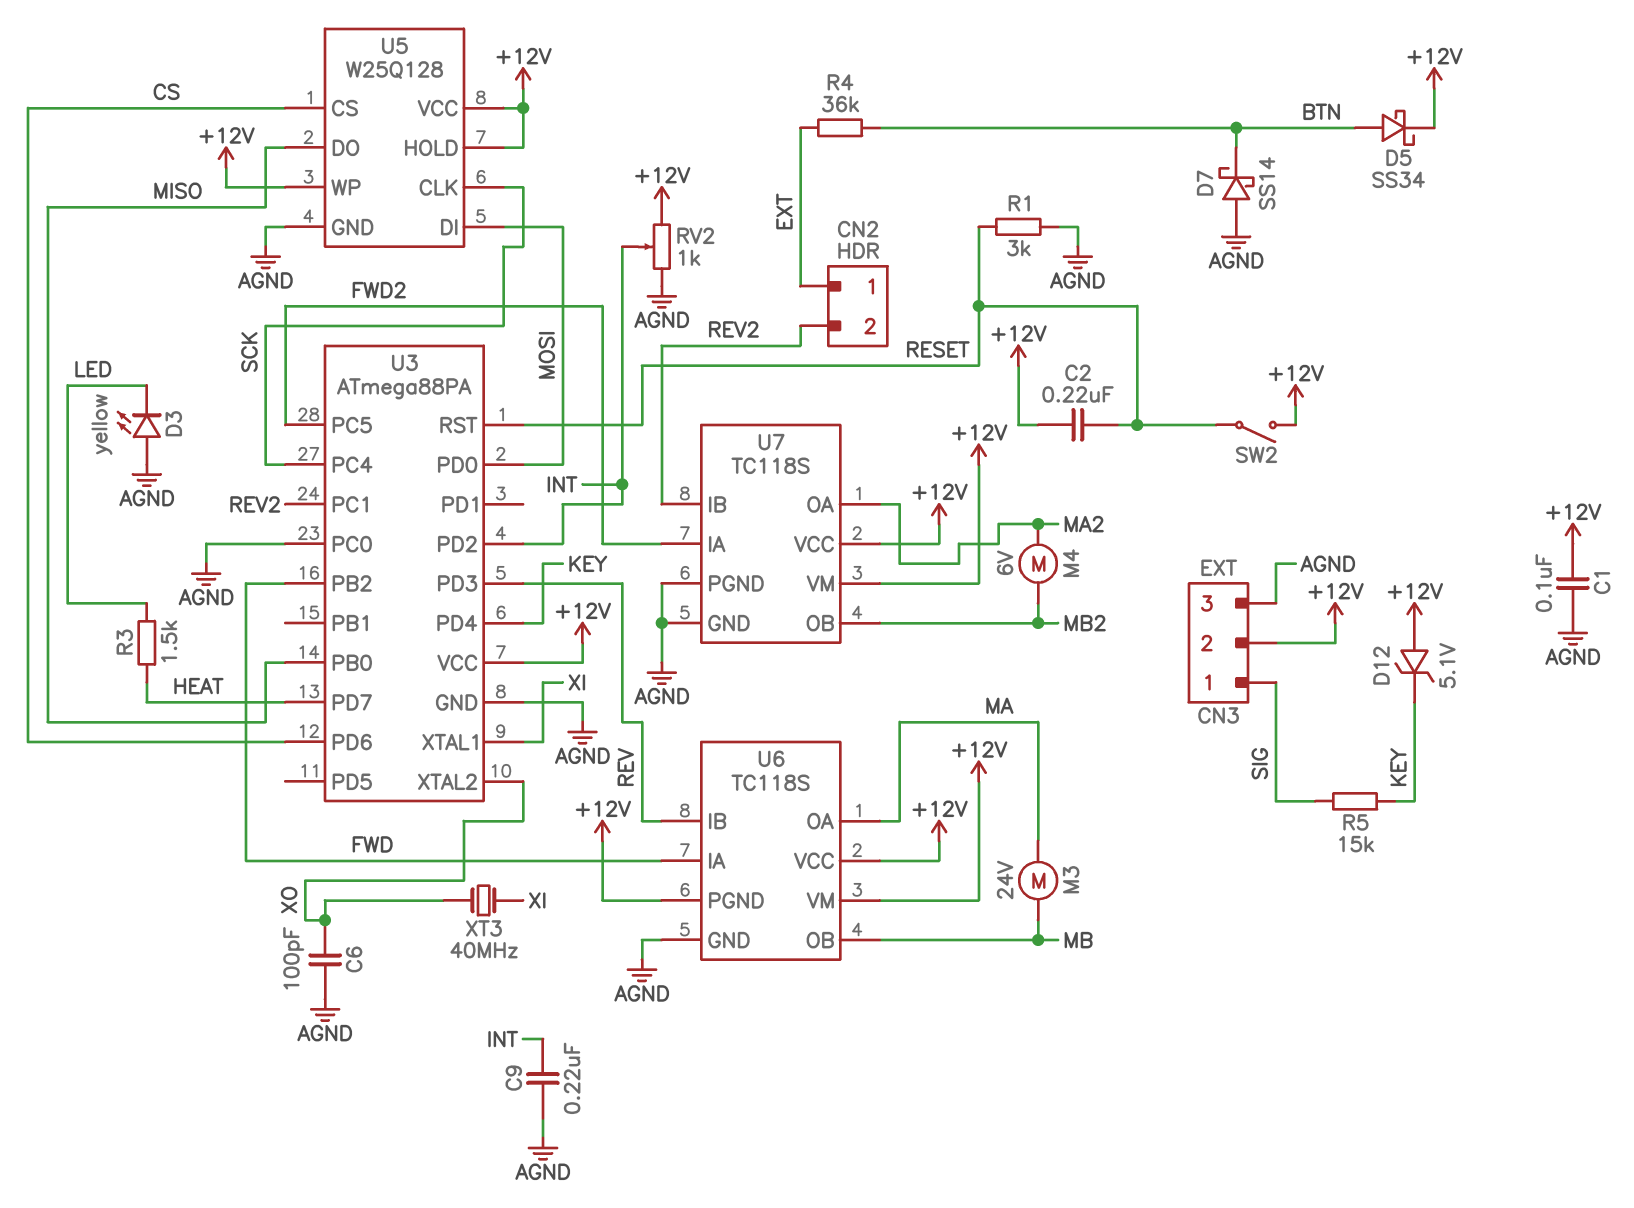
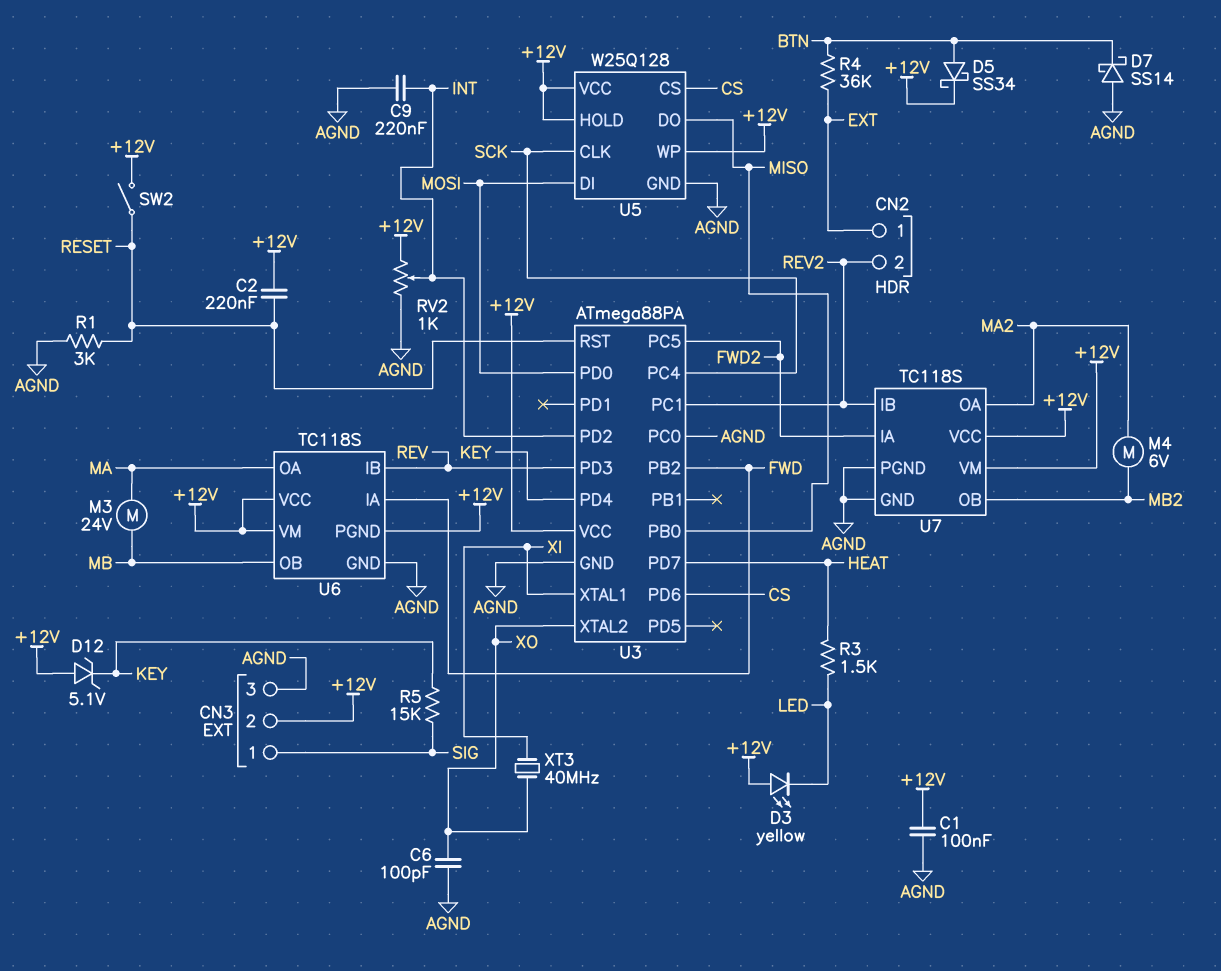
D3: LED yellow (A AGND, K LED) -> LED yellow (A +12V, K LED)

